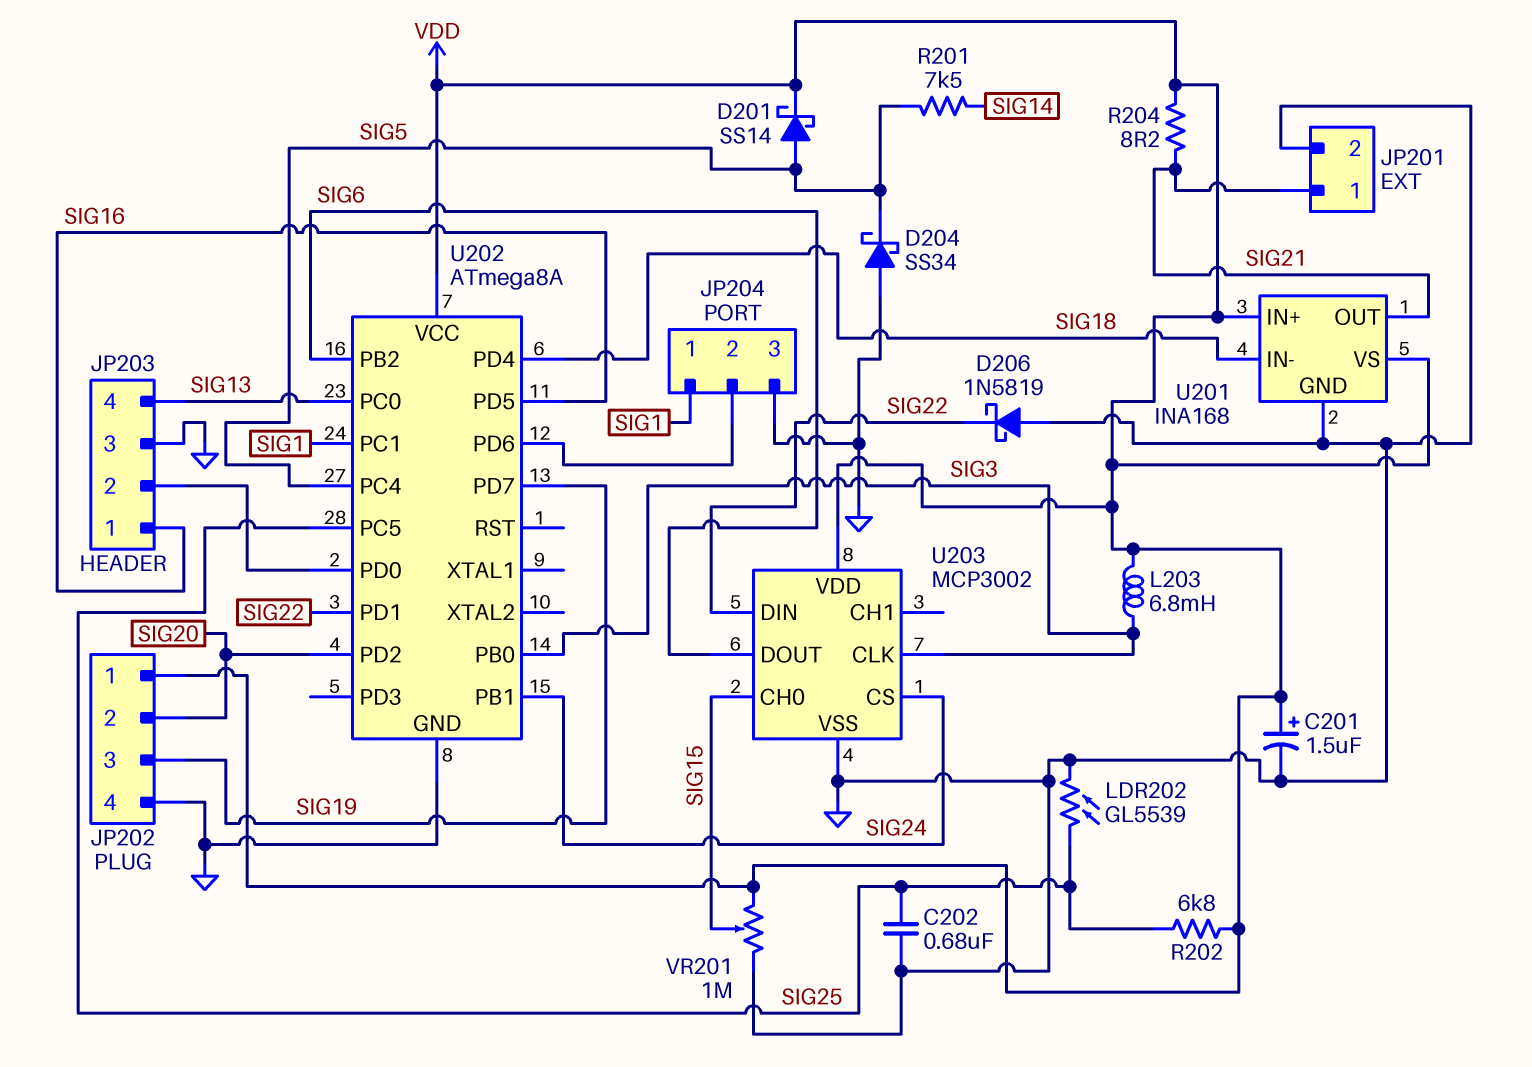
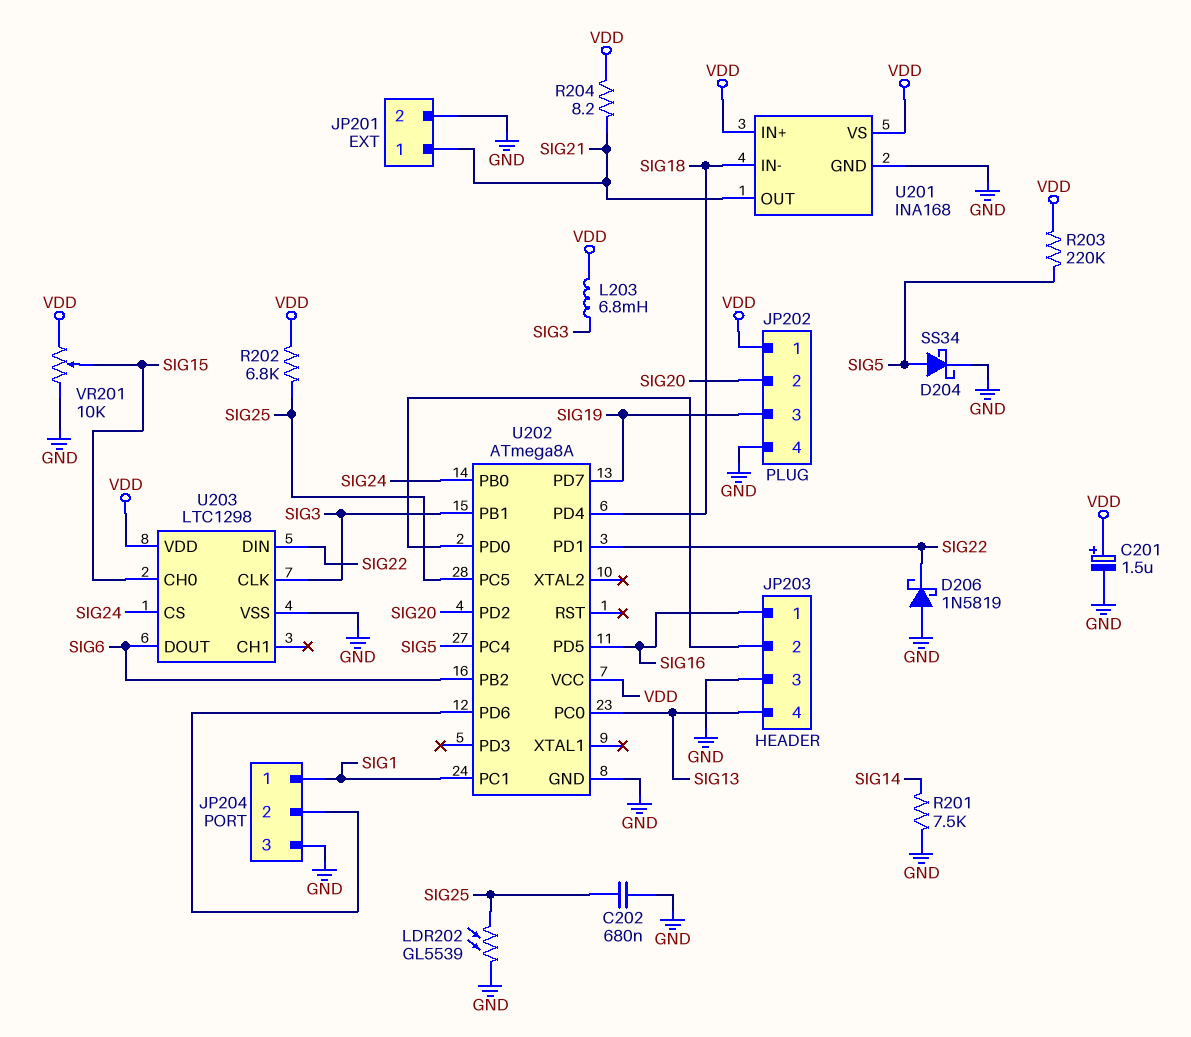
D201: schottky SS14 (A SIG5, K VDD) -> none
D204: schottky SS34 (A GND, K SIG5) -> schottky SS34 (A SIG5, K GND)
R201: 7.5k (SIG5, SIG14) -> 7.5k (GND, SIG14)
R203: none -> 220k (SIG5, VDD)
U202 pin PB0: SIG3 -> SIG24
U202 pin PB1: SIG24 -> SIG3
U203: MCP3002 -> LTC1298
VR201: 1M (GND, VDD, wiper SIG15) -> 10k (GND, VDD, wiper SIG15)

